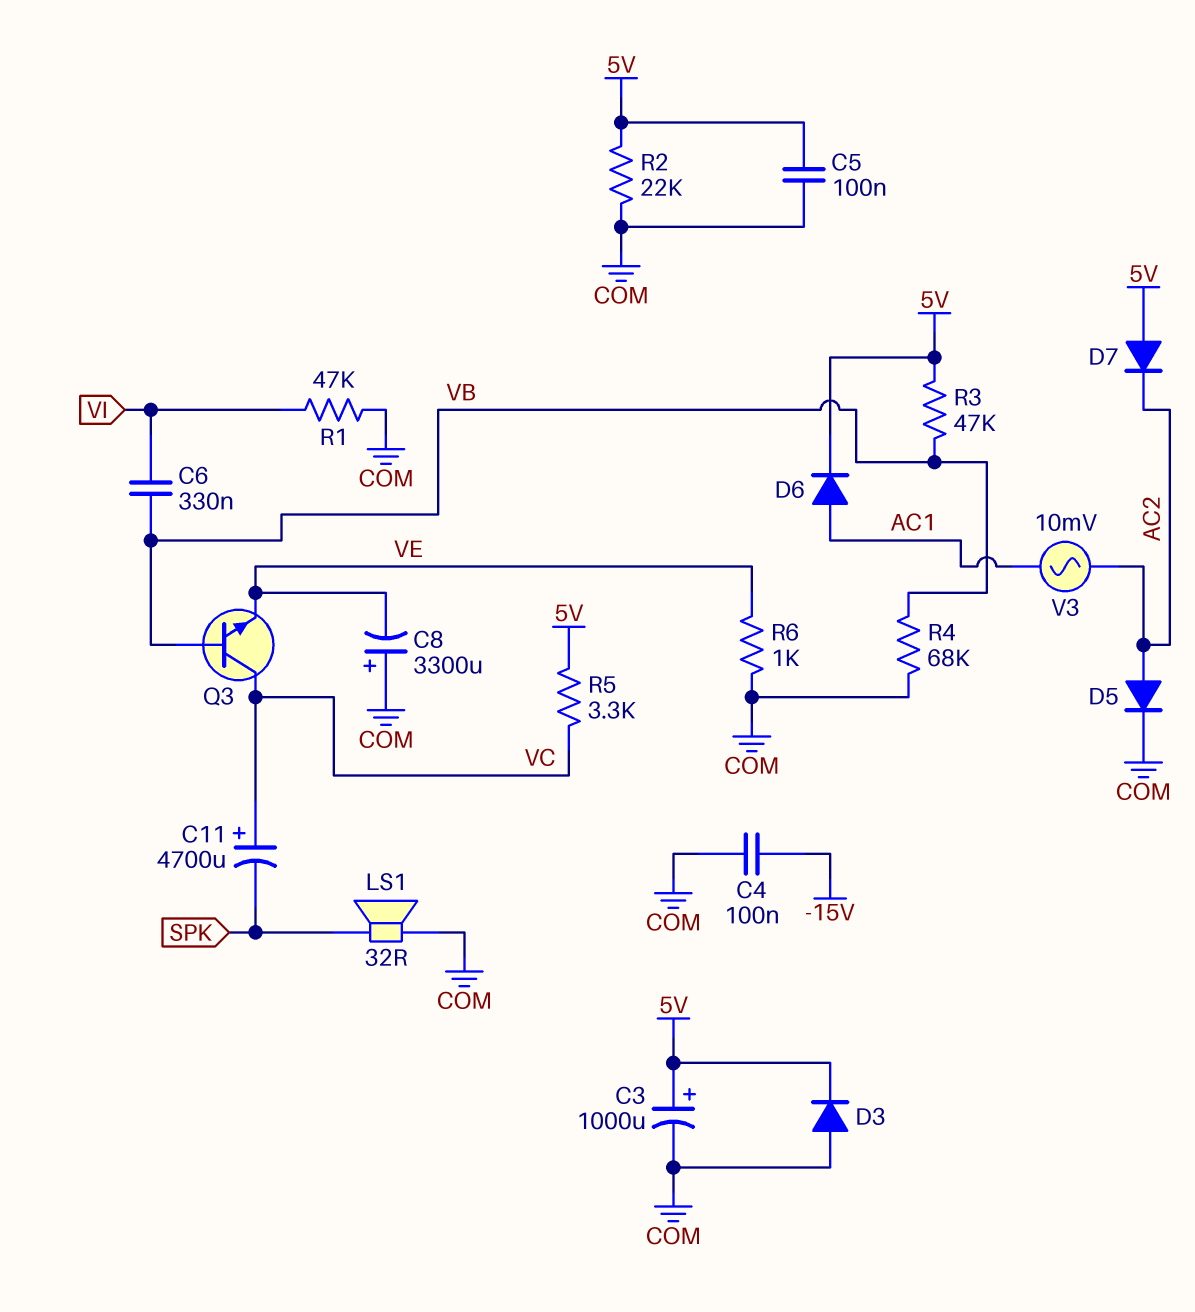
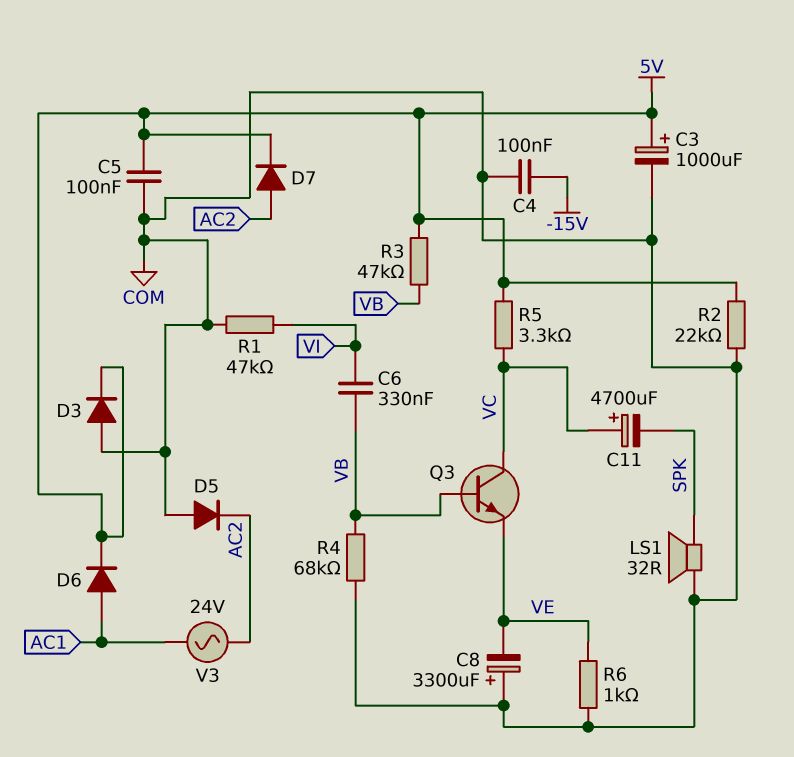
D5: diode (A AC2, K COM) -> diode (A COM, K AC2)
D7: diode (A 5V, K AC2) -> diode (A AC2, K 5V)
V3: AC 10mV (AC1, AC2) -> AC 24V (AC1, AC2)

